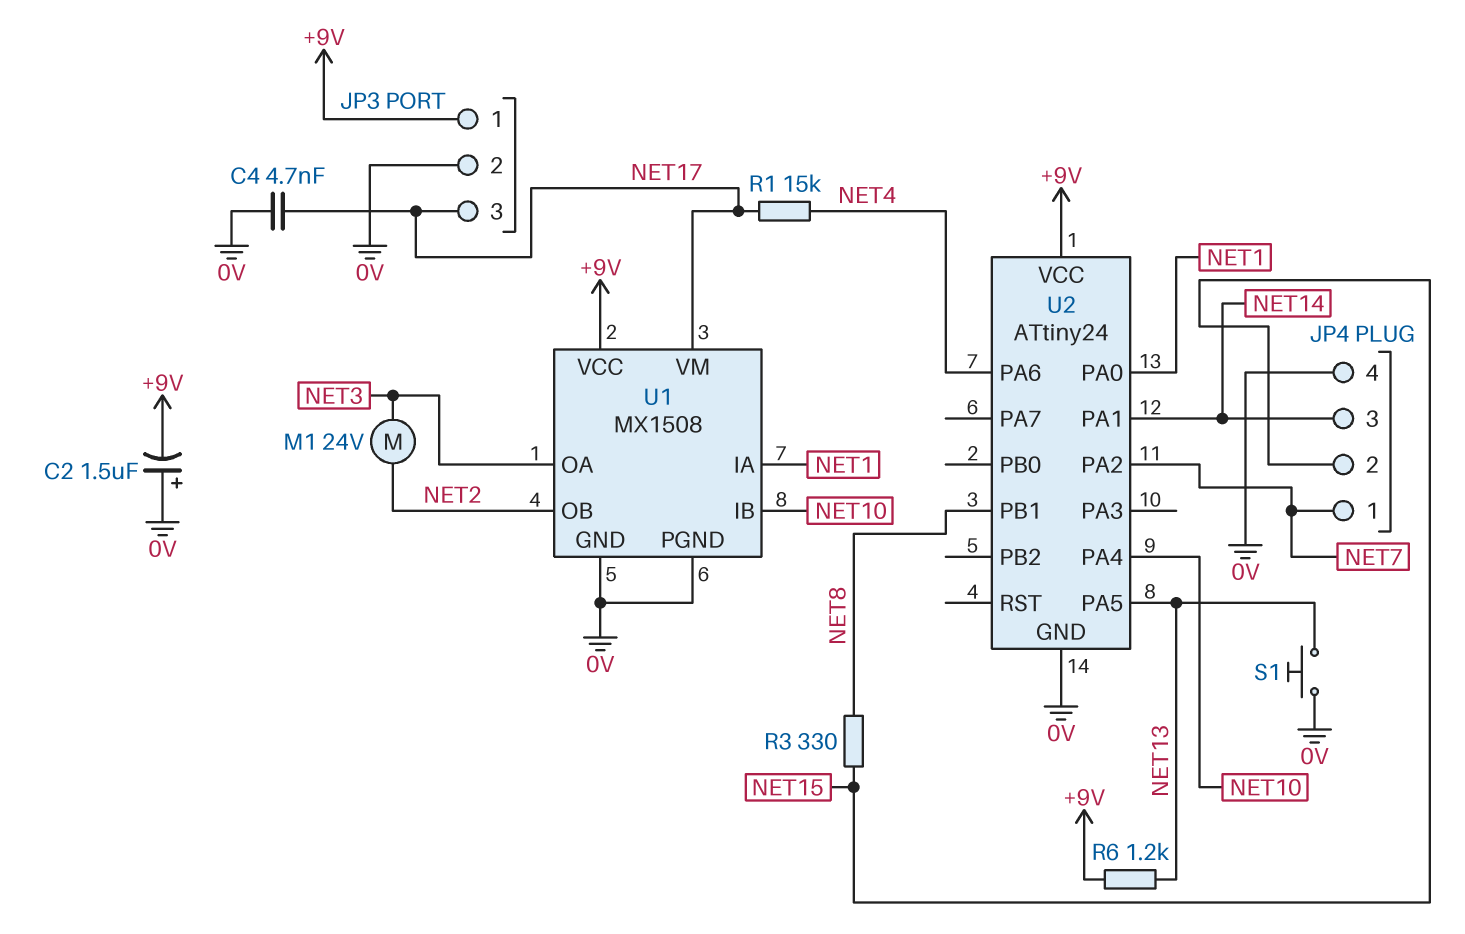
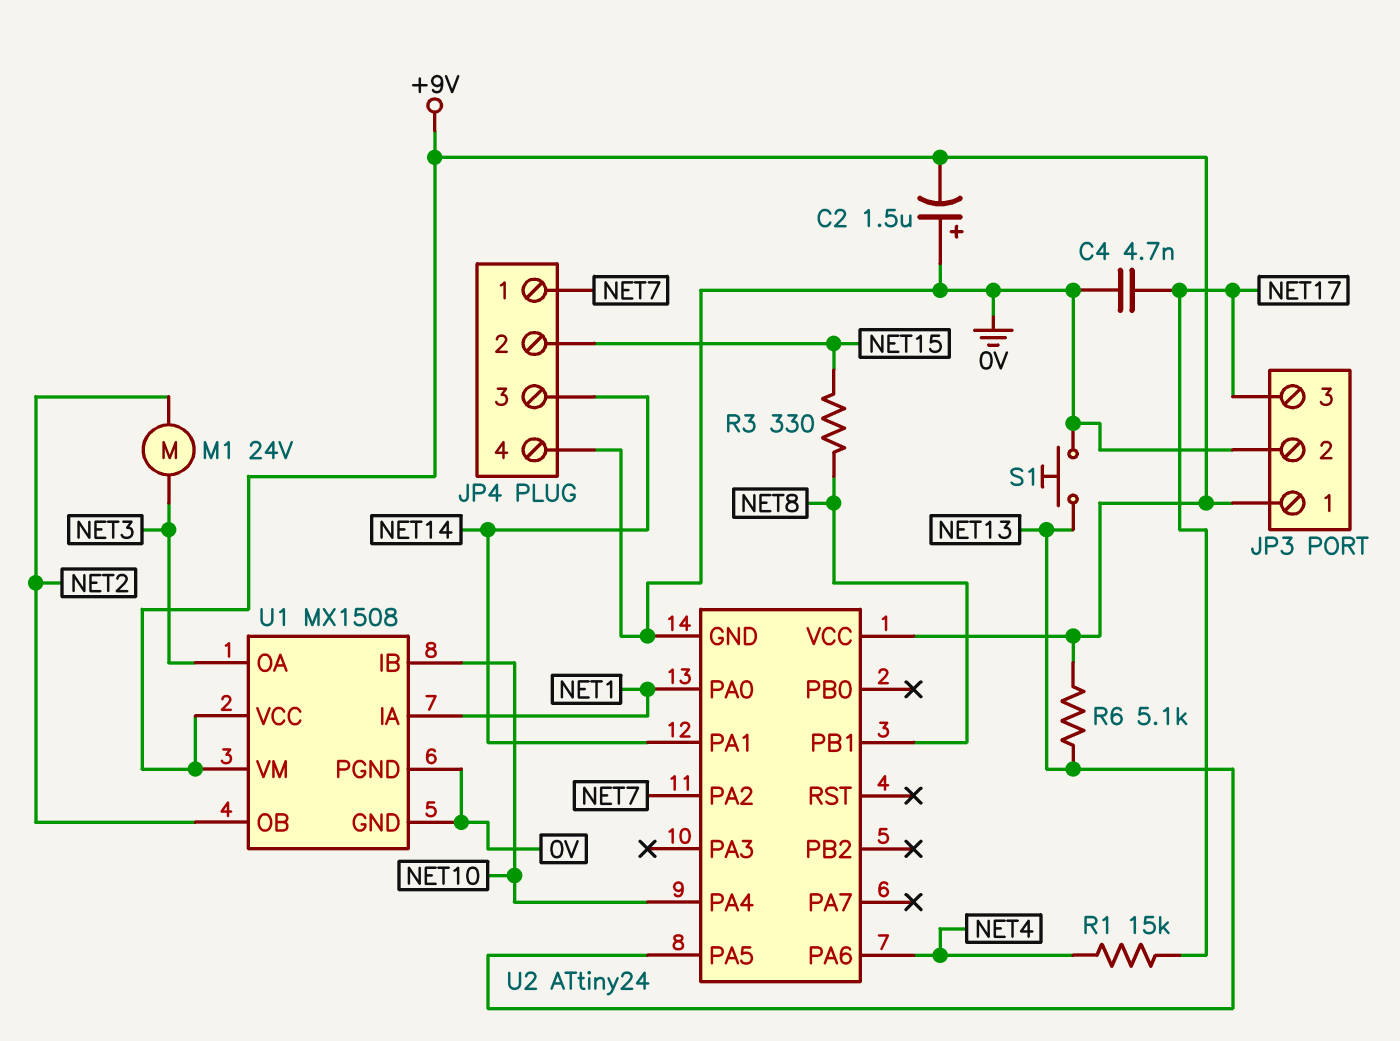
R6: 1.2k (+9V, NET13) -> 5.1k (+9V, NET13)
U1 pin VM: NET17 -> +9V

